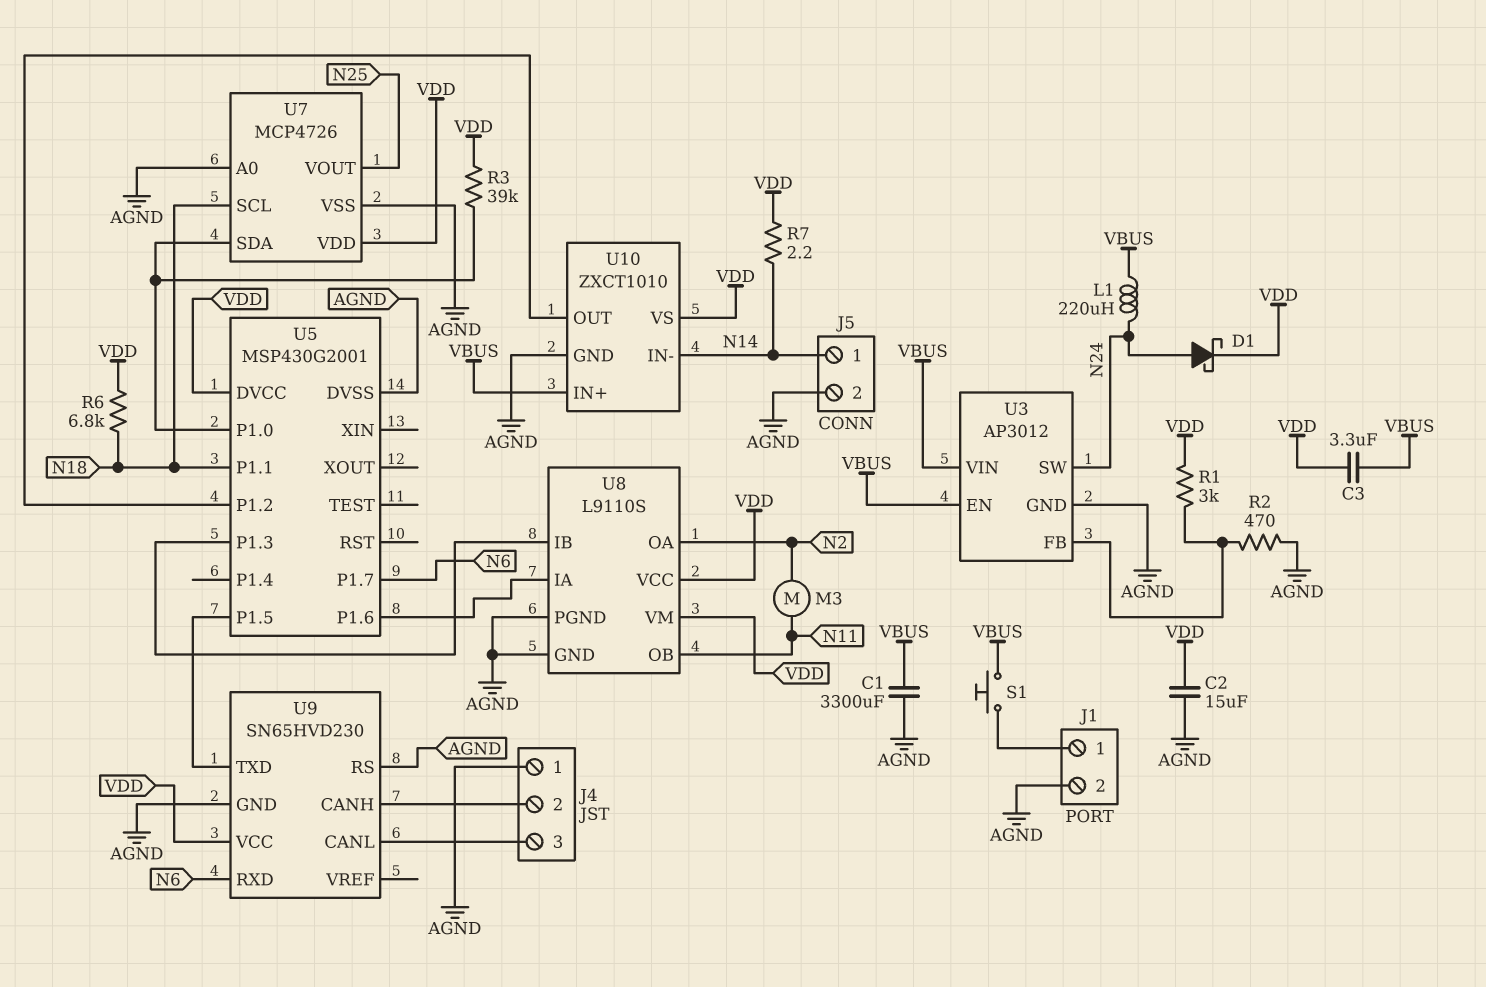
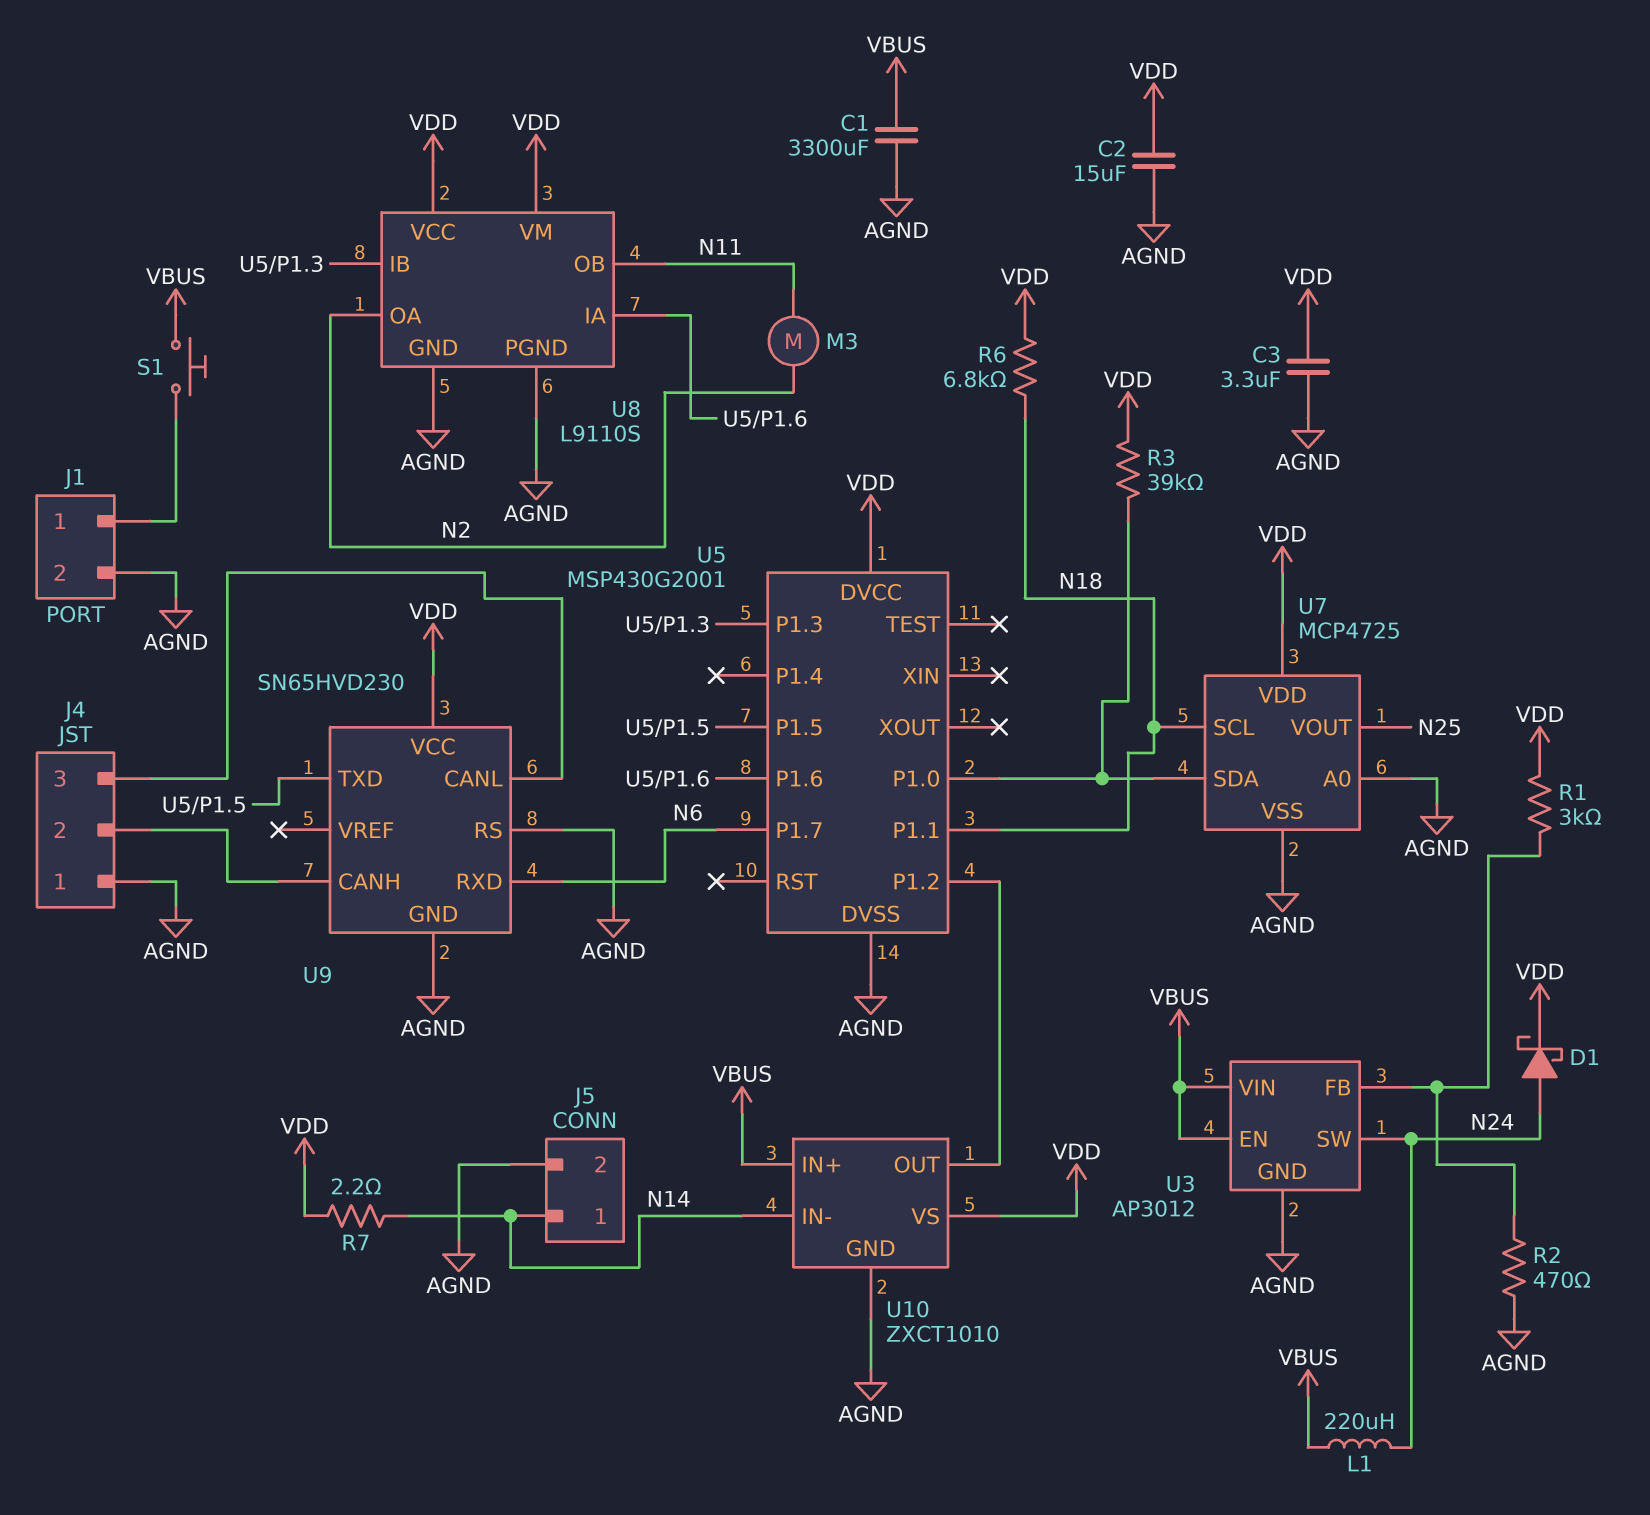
C3: 3.3uF (VBUS, VDD) -> 3.3uF (AGND, VDD)
U7: MCP4726 -> MCP4725

